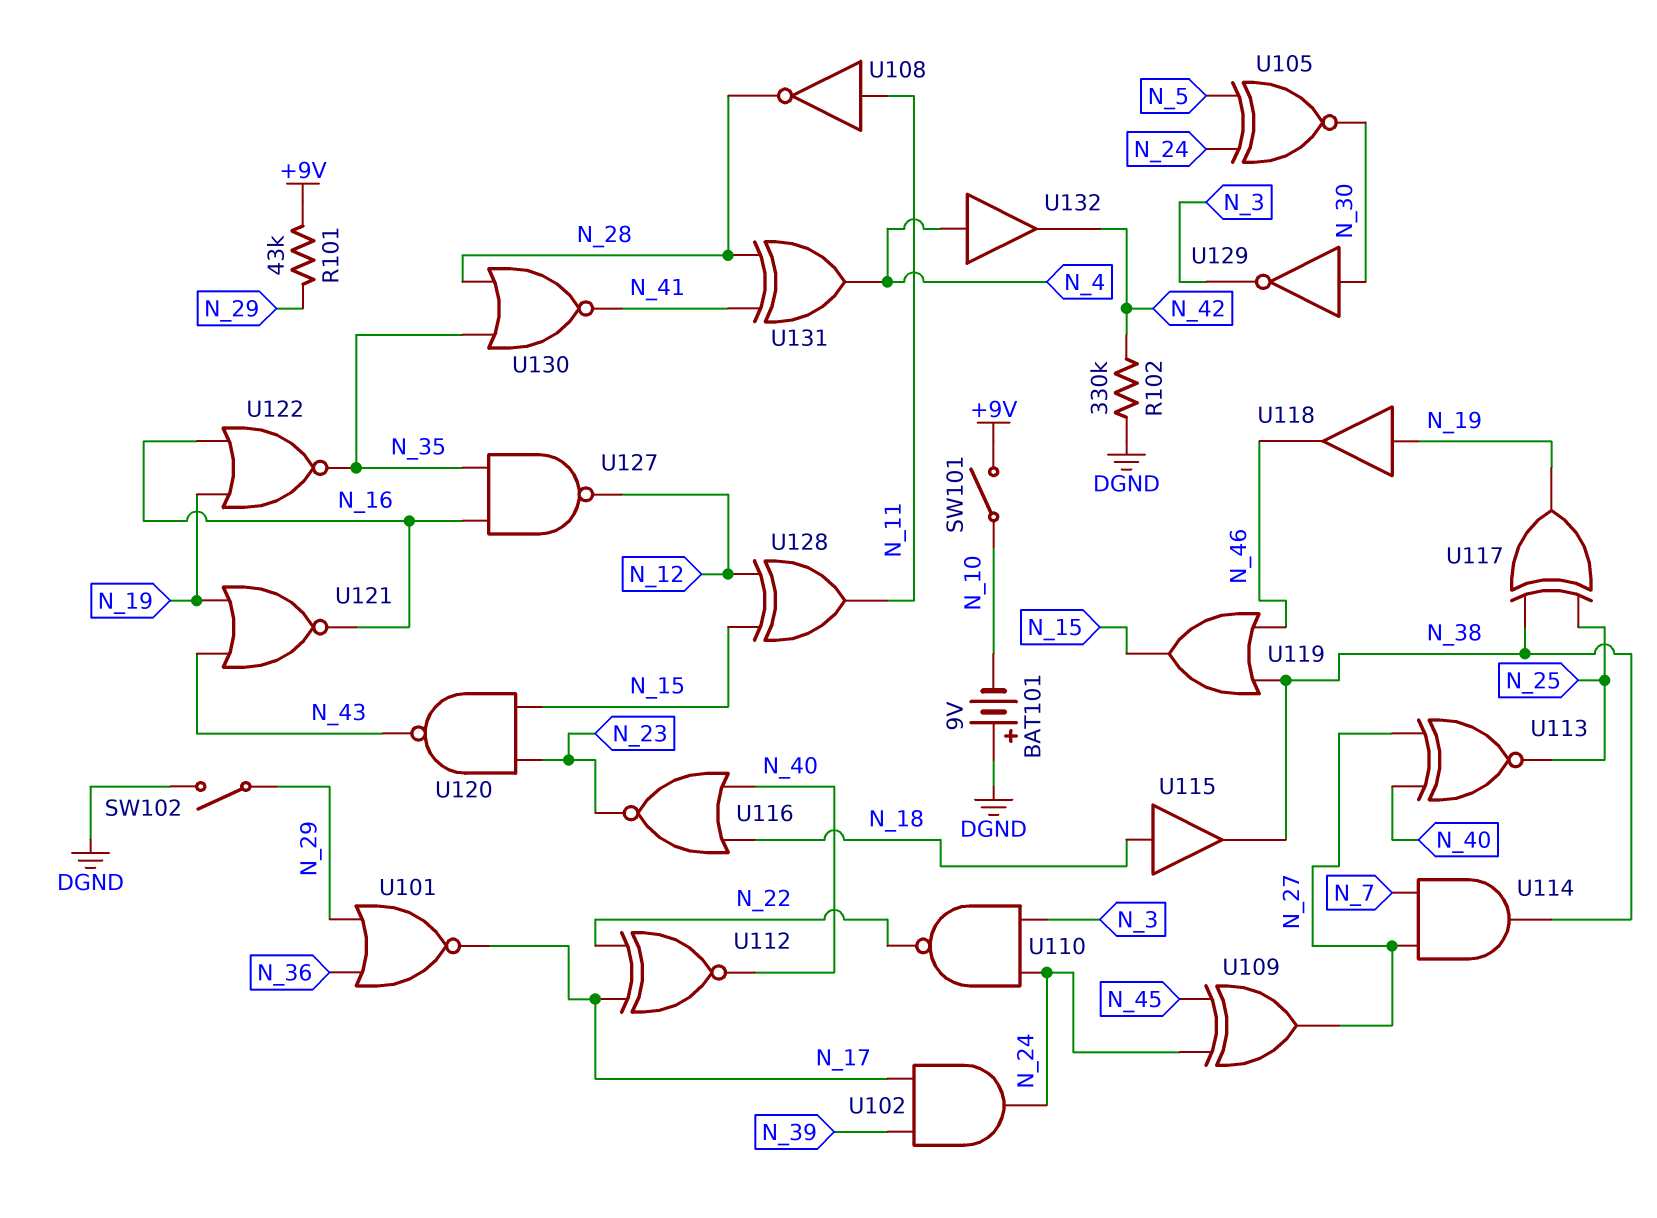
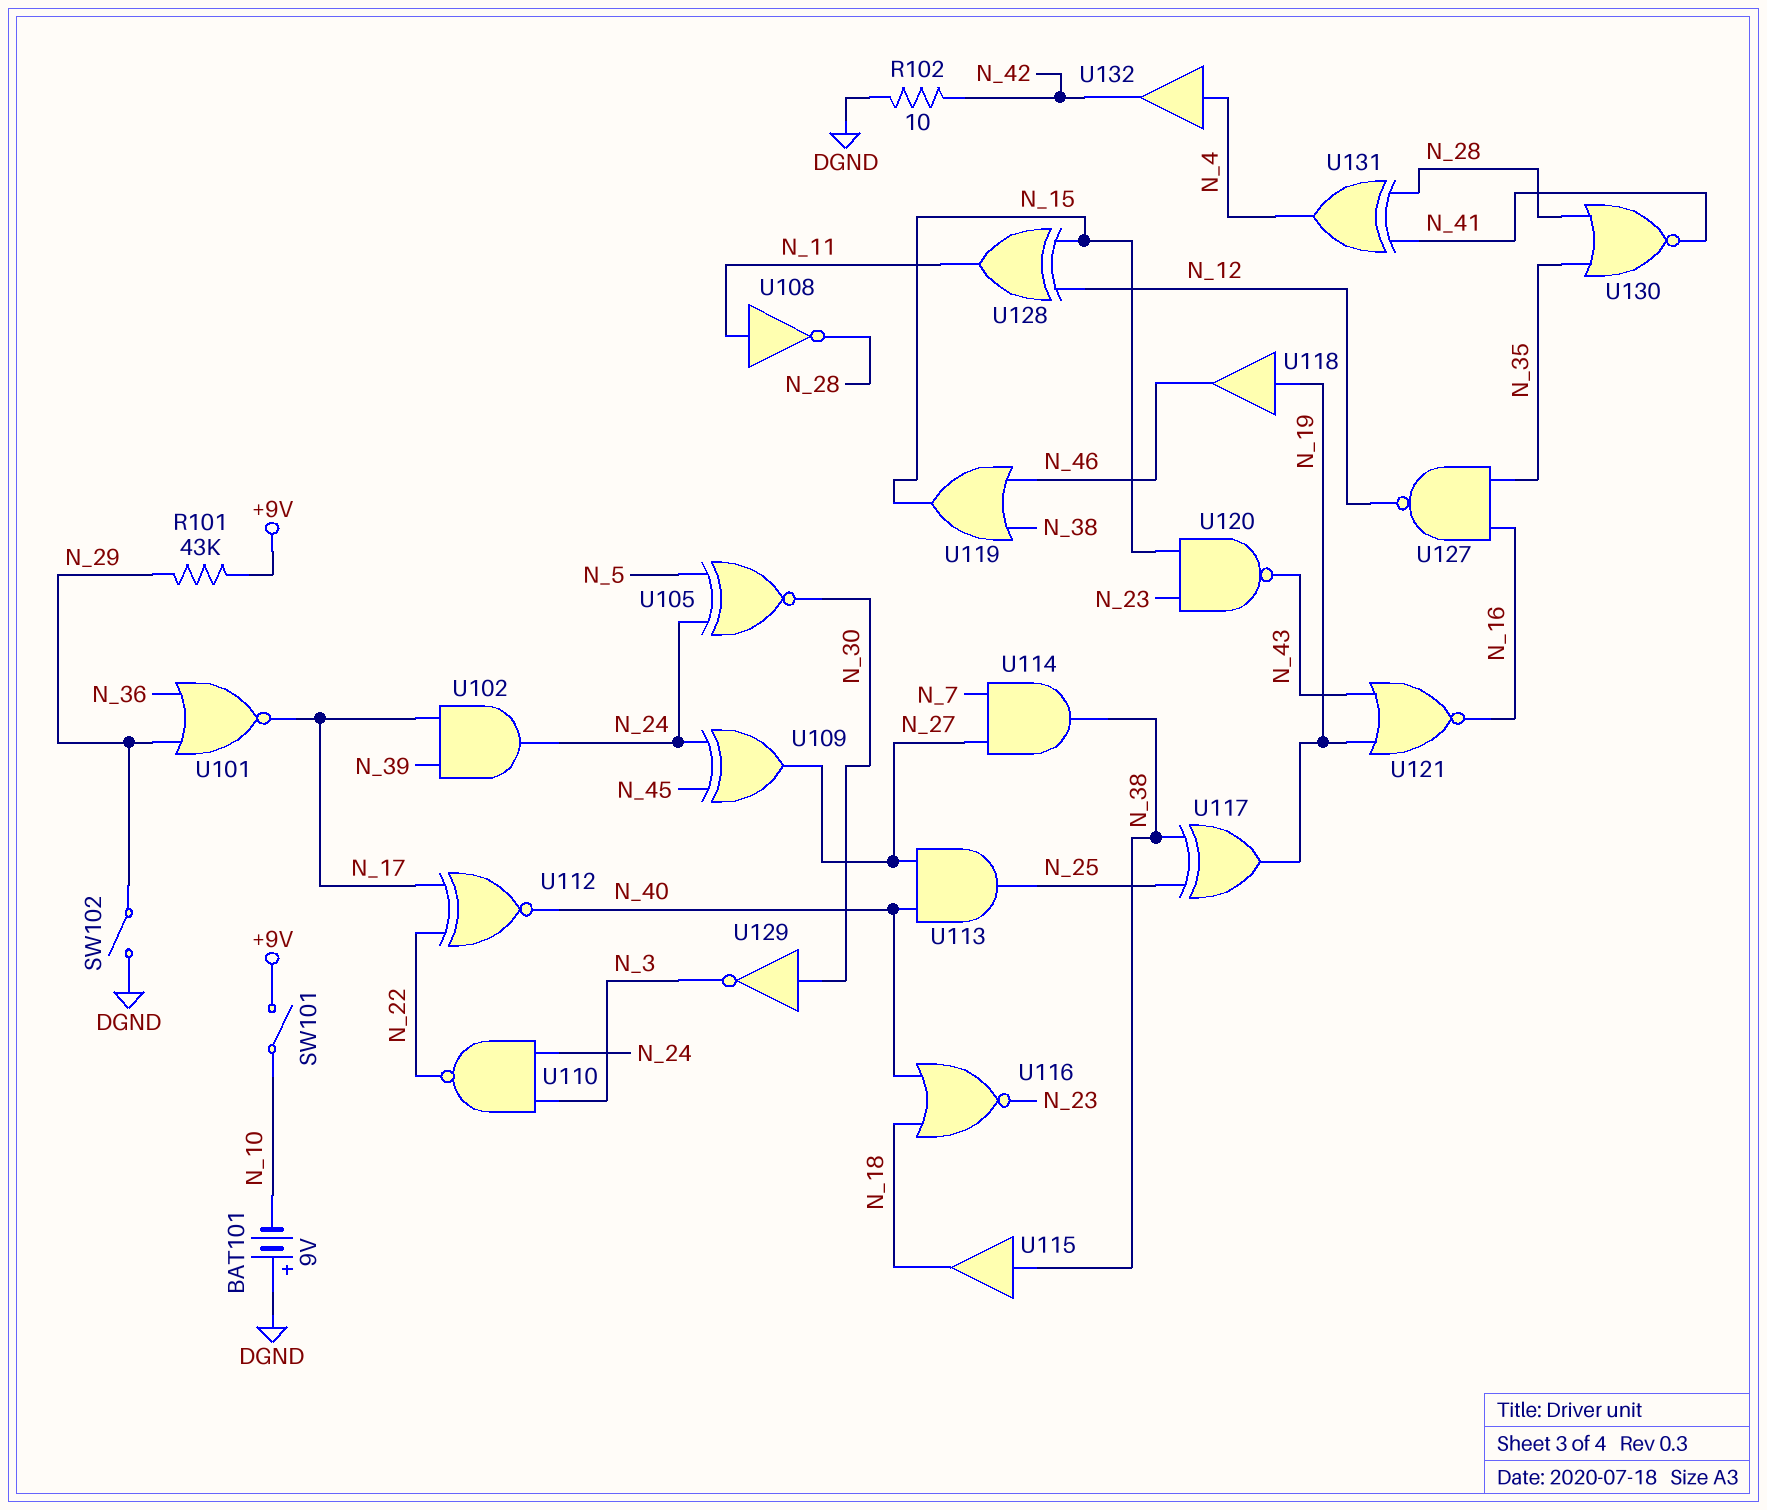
R102: 330k (DGND, N_42) -> 10 (DGND, N_42)
U113: XNOR (in N_27, in N_40, out N_25) -> AND (in N_27, in N_40, out N_25)
U115: buffer (in N_18, out N_38) -> buffer (in N_38, out N_18)
U122: NOR (in N_16, in N_19, out N_35) -> none

